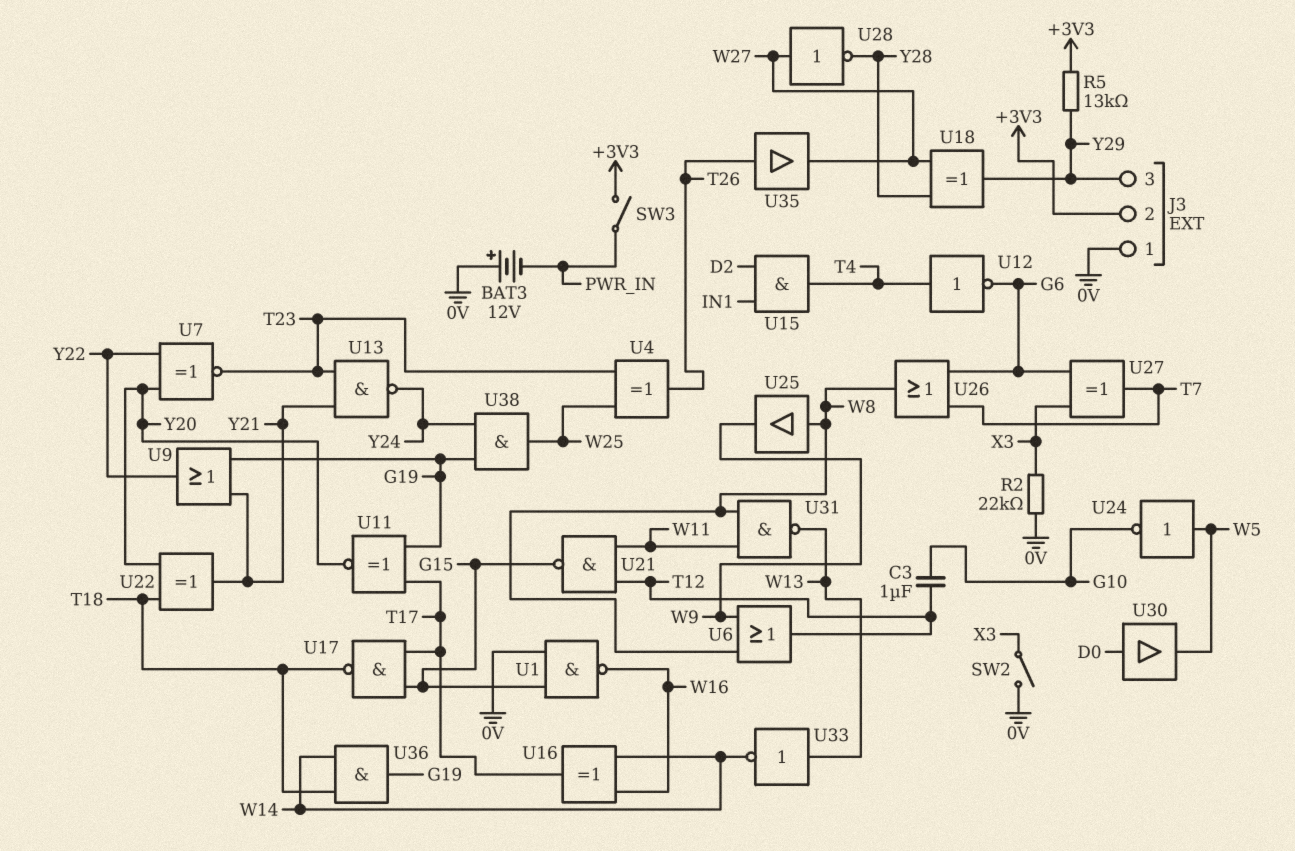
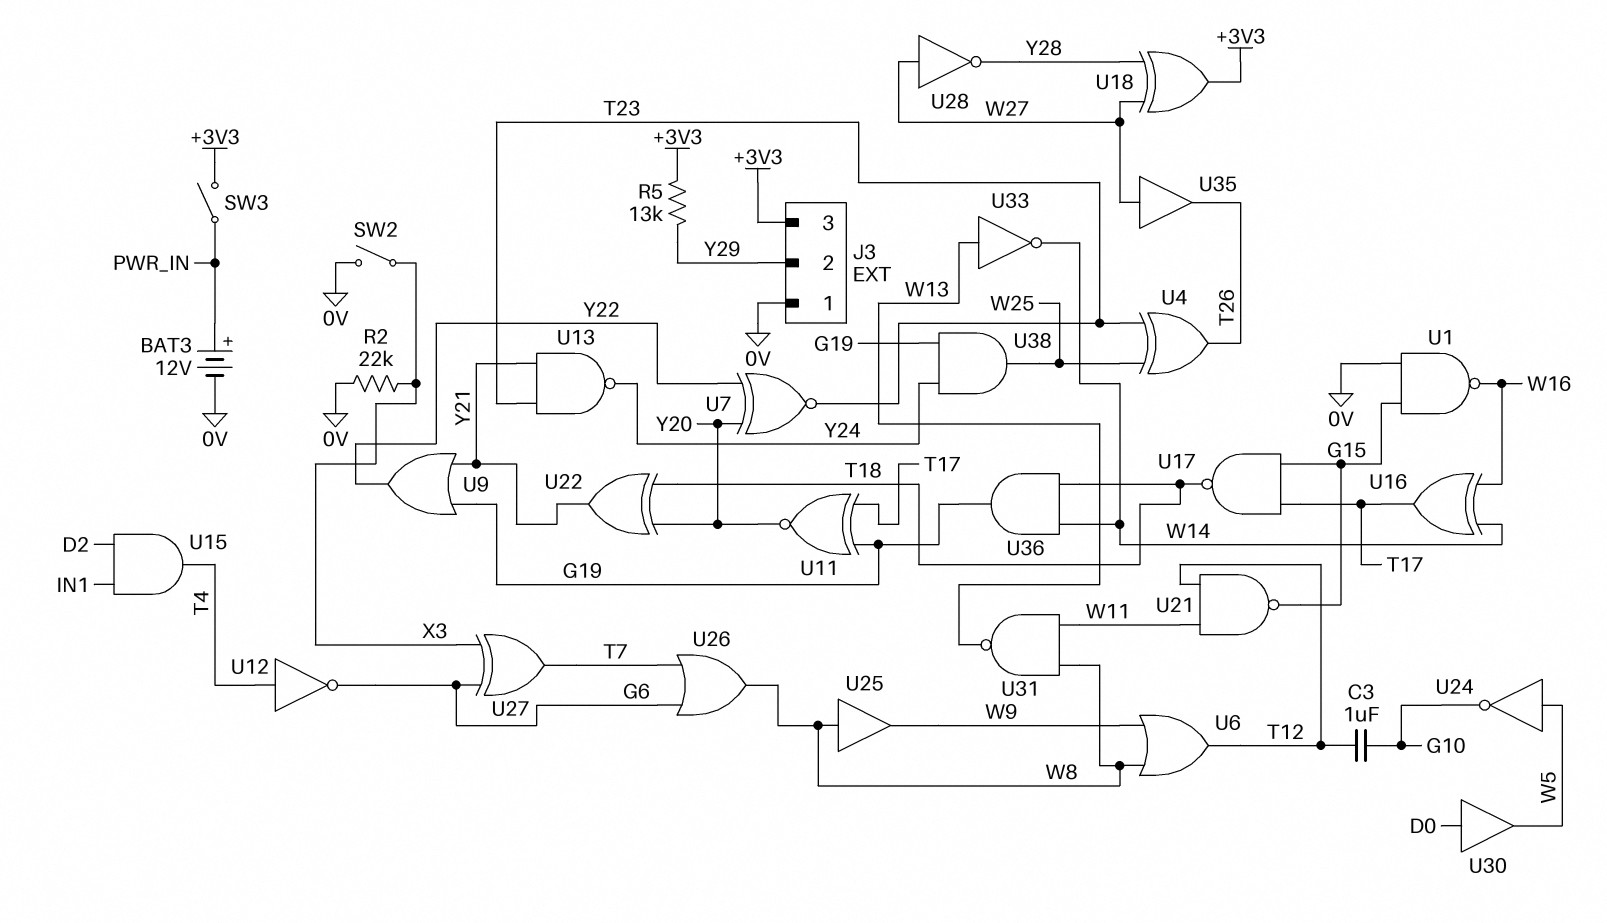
BAT3: 12V (plus 0V, minus PWR_IN) -> 12V (plus PWR_IN, minus 0V)
J3 pin 2: +3V3 -> Y29
J3 pin 3: Y29 -> +3V3
U18: XOR (in W27, in Y28, out Y29) -> XOR (in W27, in Y28, out +3V3)
U35: buffer (in T26, out W27) -> buffer (in W27, out T26)

